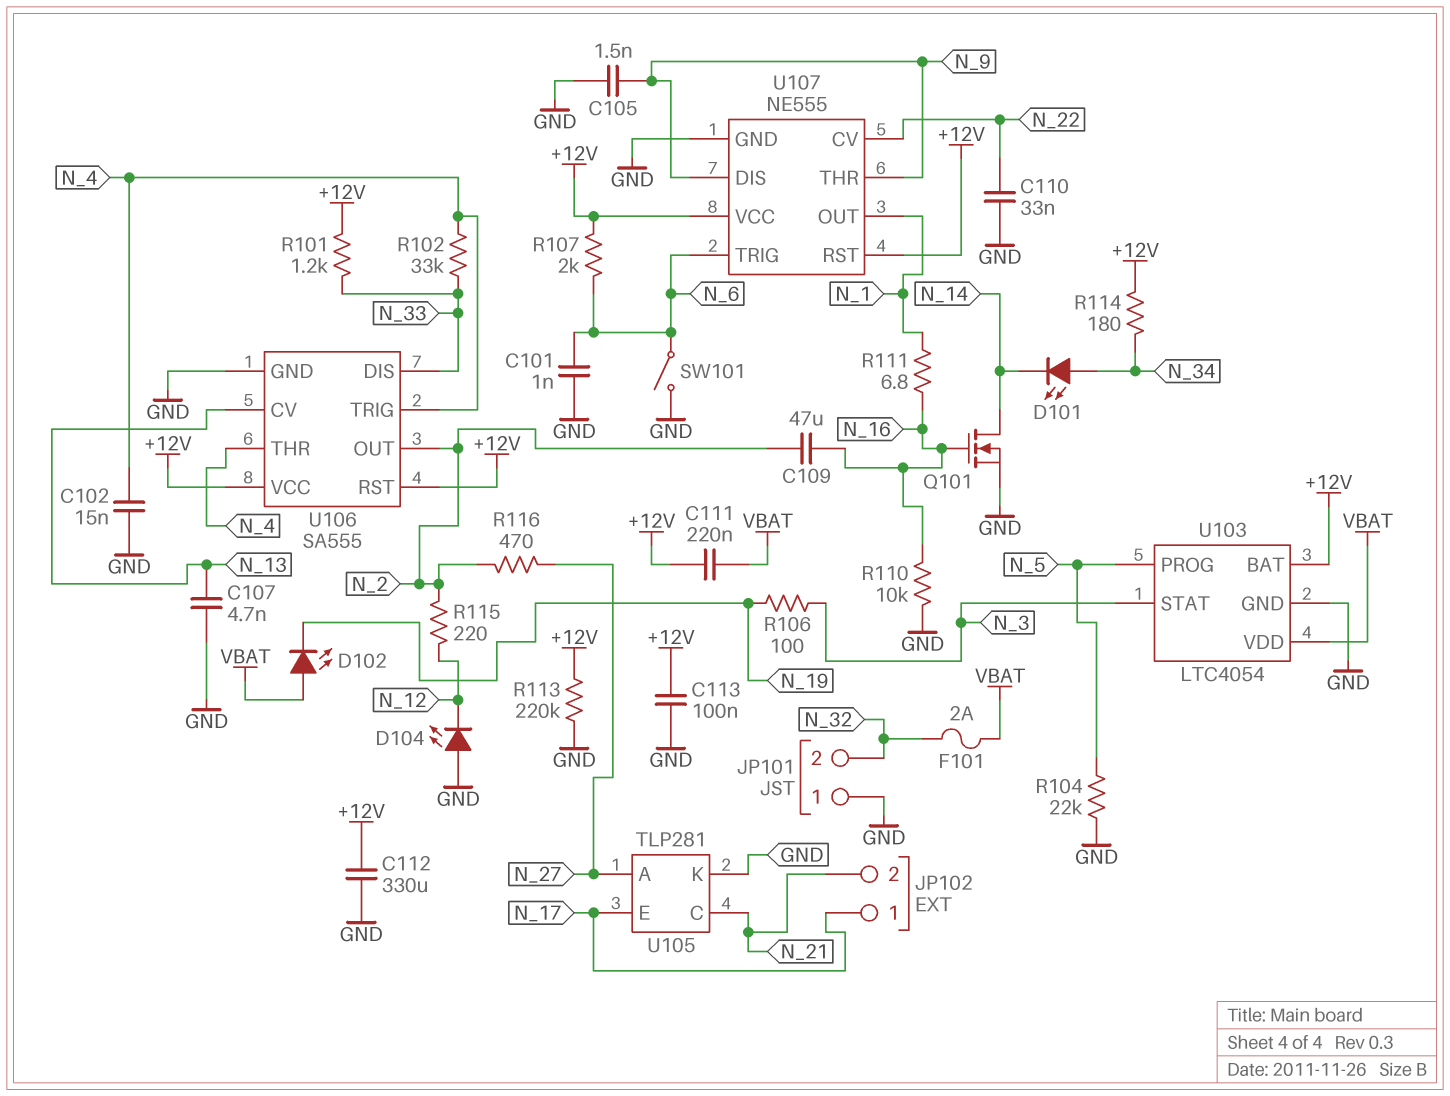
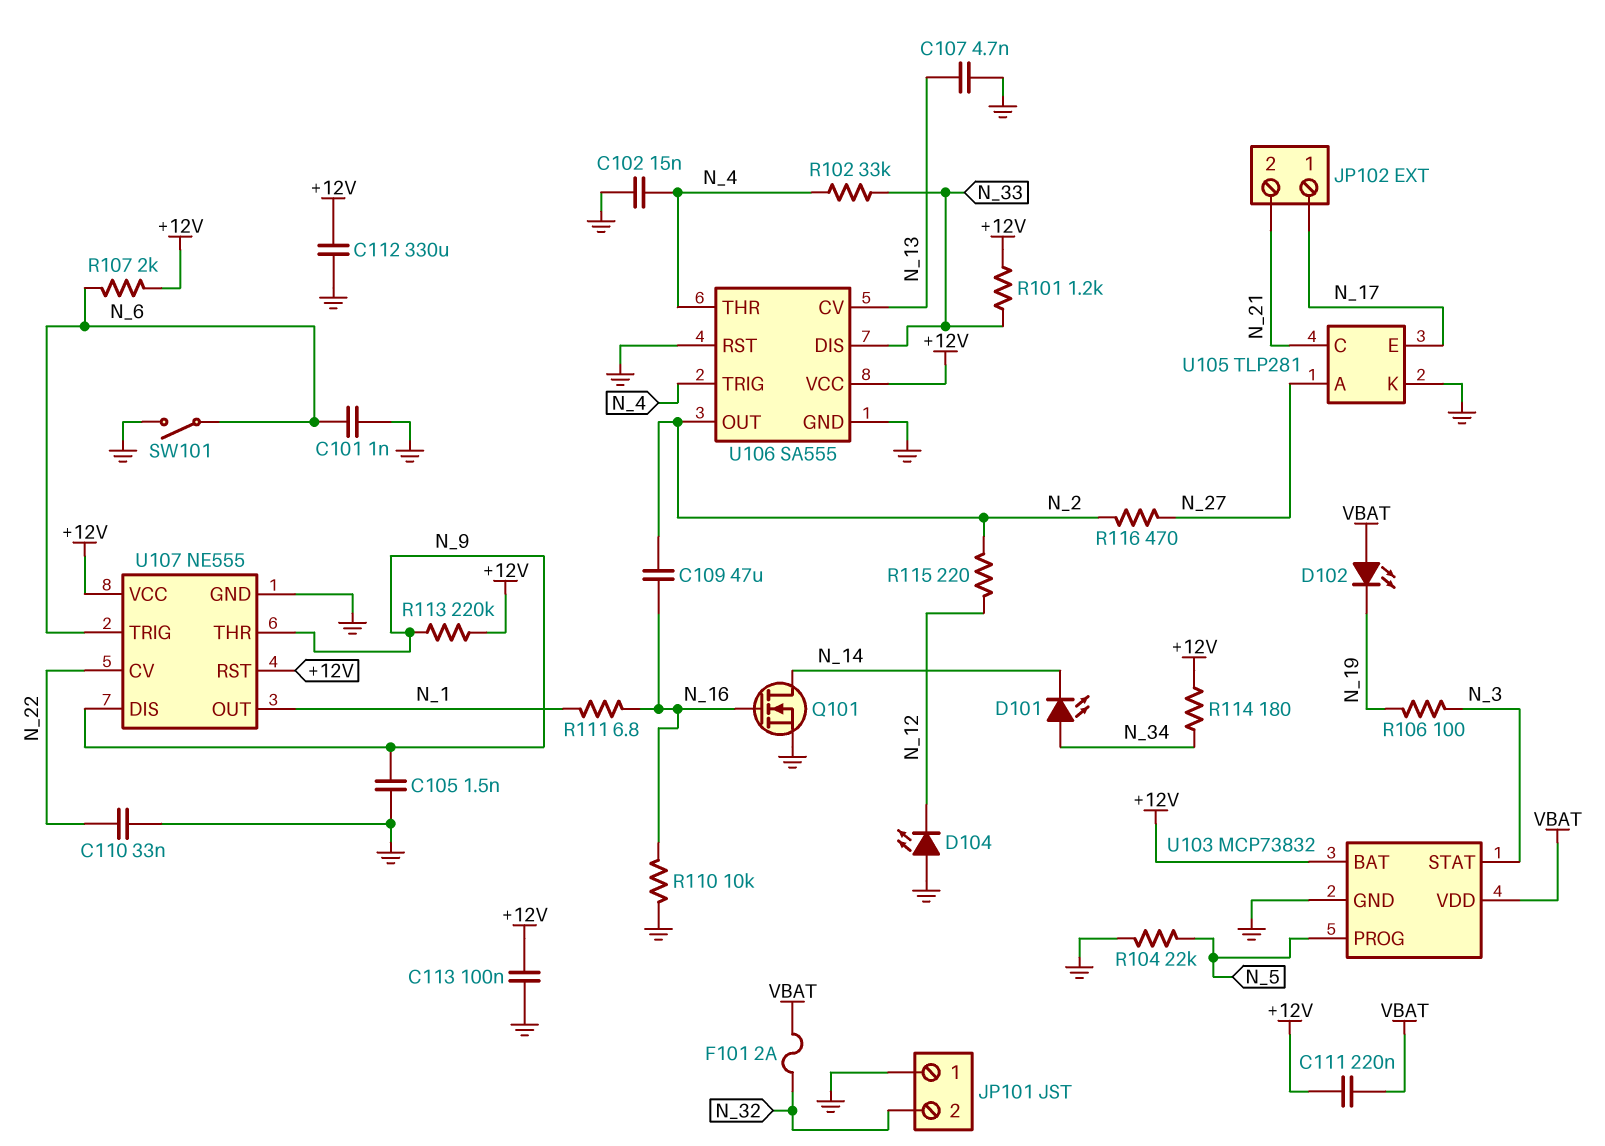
R113: 220k (+12V, GND) -> 220k (+12V, N_9)
U103: LTC4054 -> MCP73832
U106 pin RST: +12V -> GND

